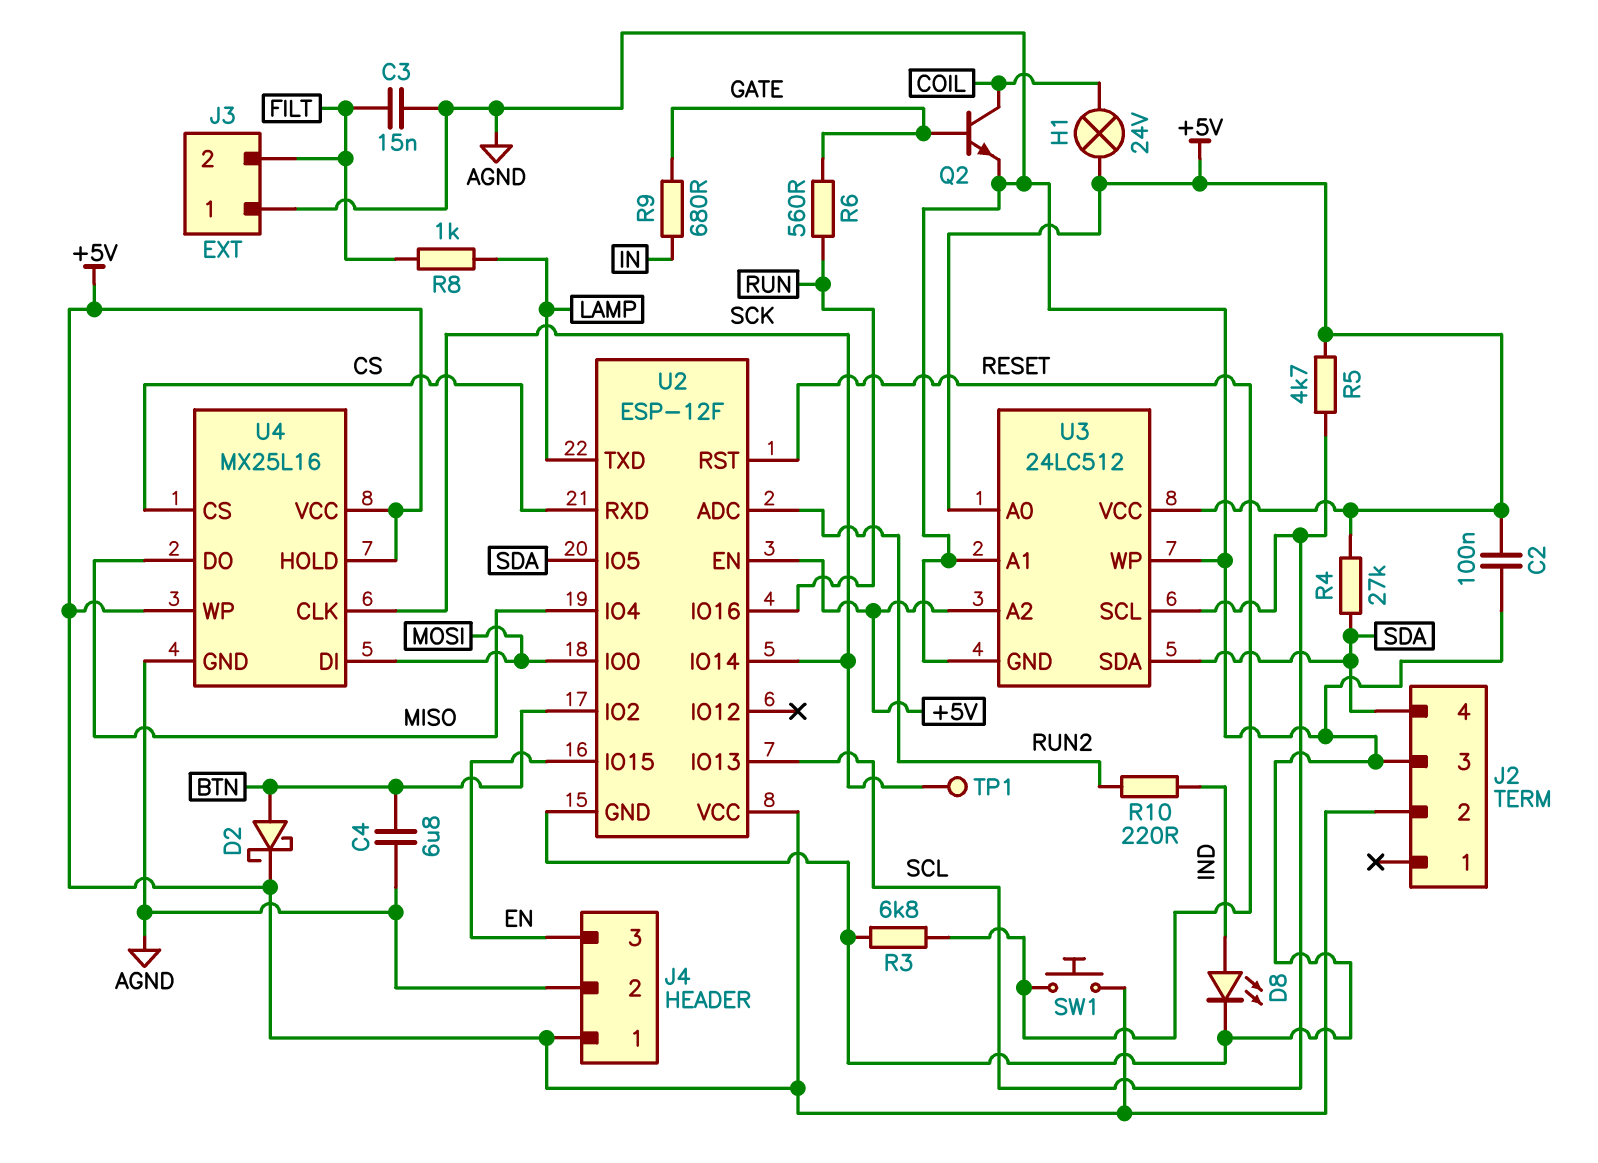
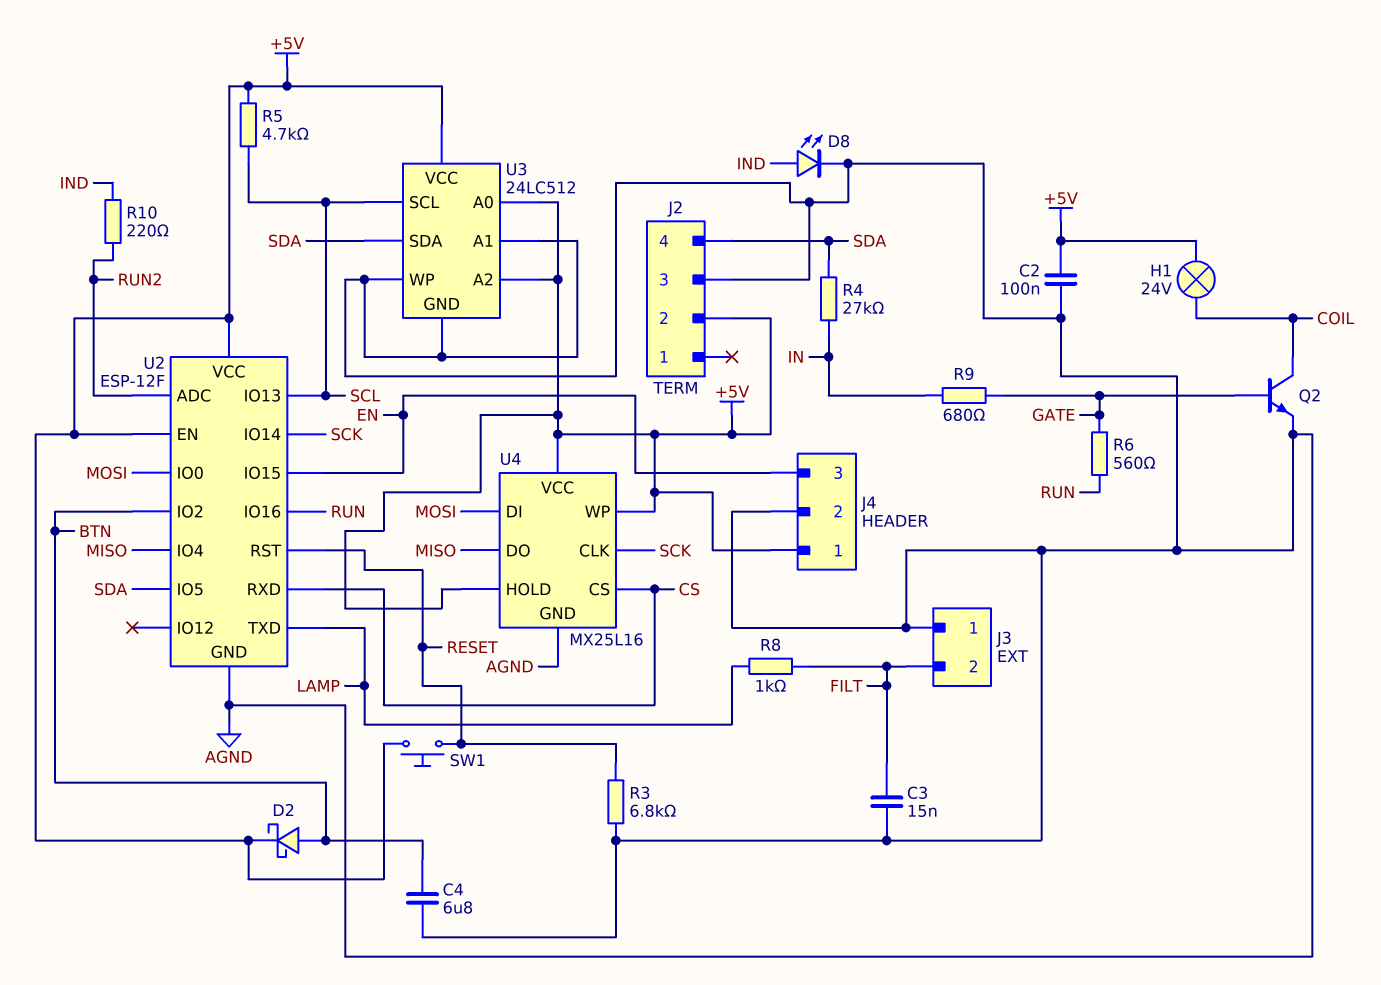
R4: 27k (+5V, SDA) -> 27k (IN, SDA)
TP1: test point (SCK) -> none

